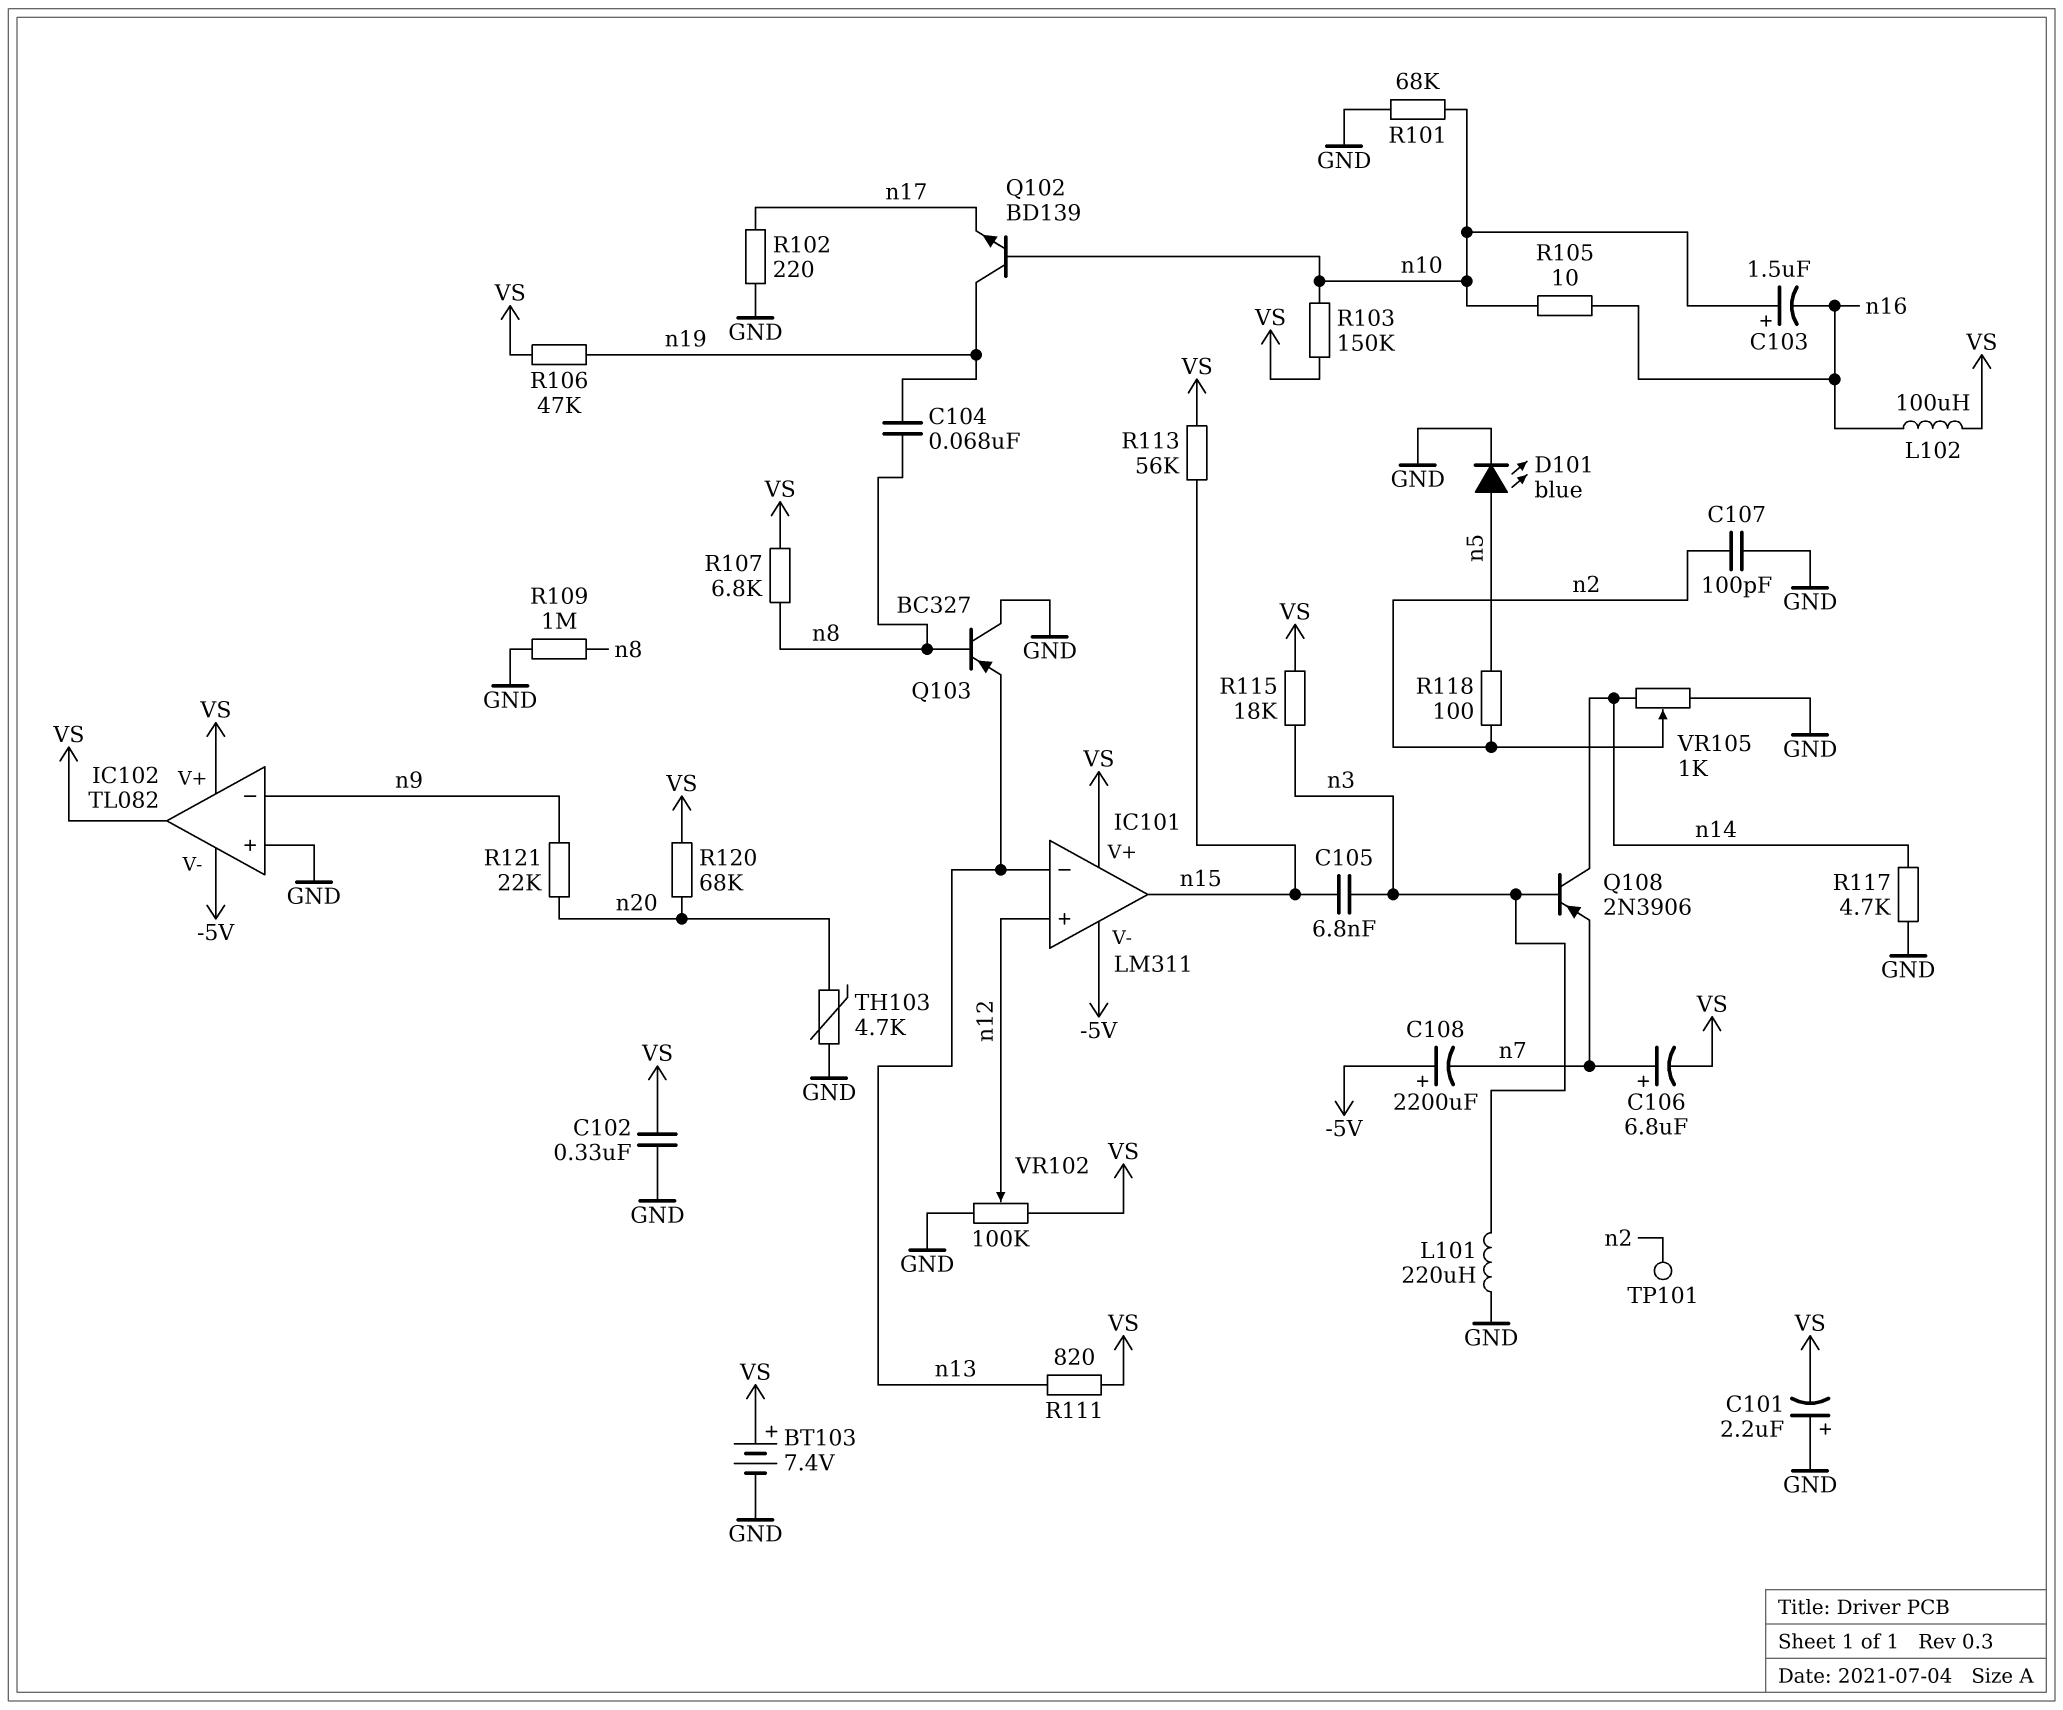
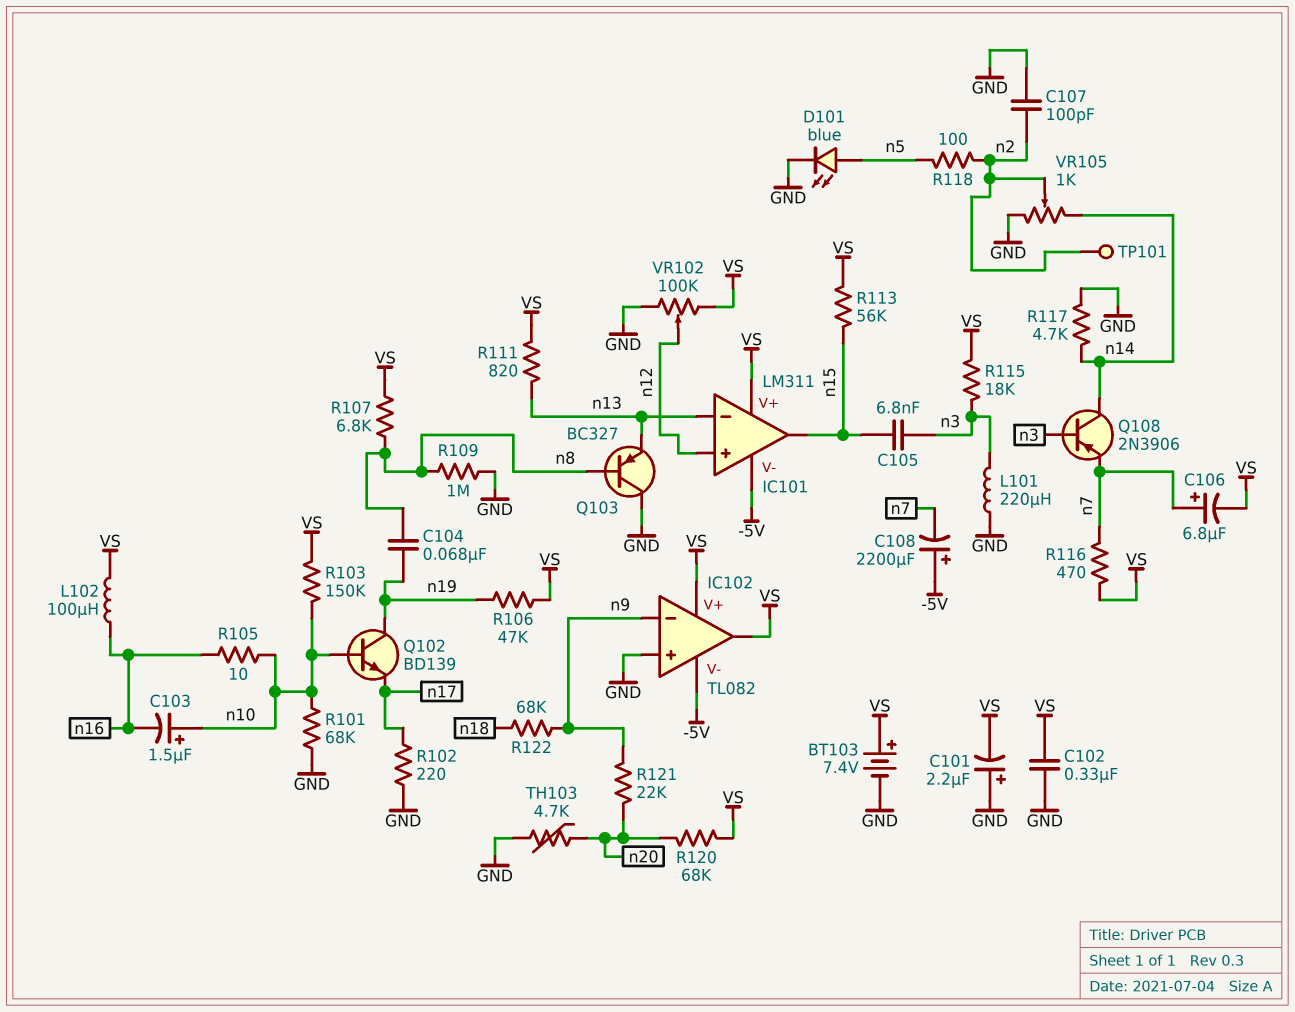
R116: none -> 470 (VS, n7)
R122: none -> 68k (n9, n18)

